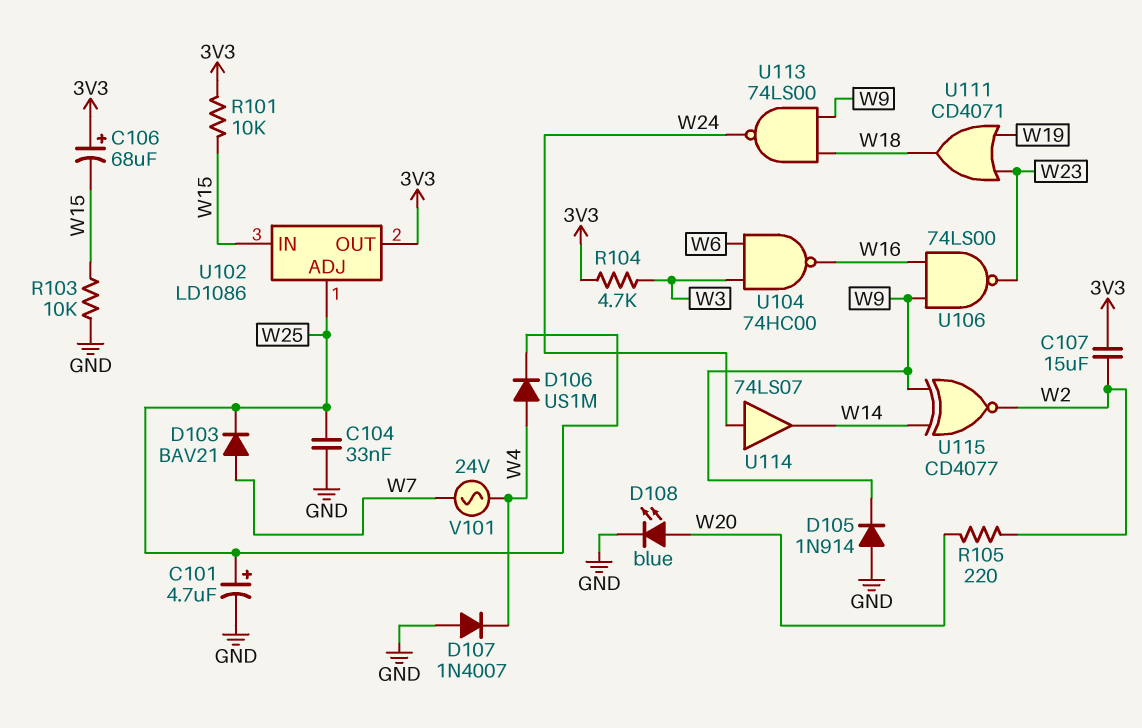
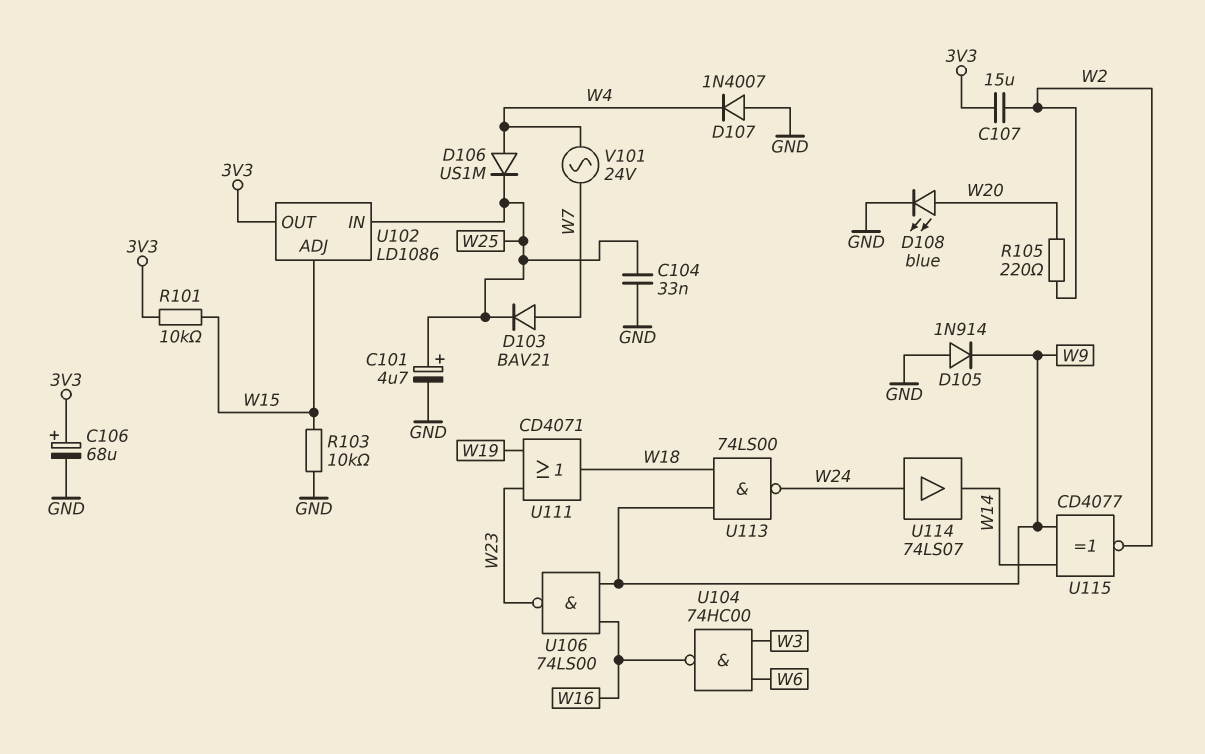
C106: 68uF (plus 3V3, minus W15) -> 68uF (plus 3V3, minus GND)
R104: 4.7k (3V3, W3) -> none
U102 pin ADJ: W25 -> W15
U102 pin IN: W15 -> W25

